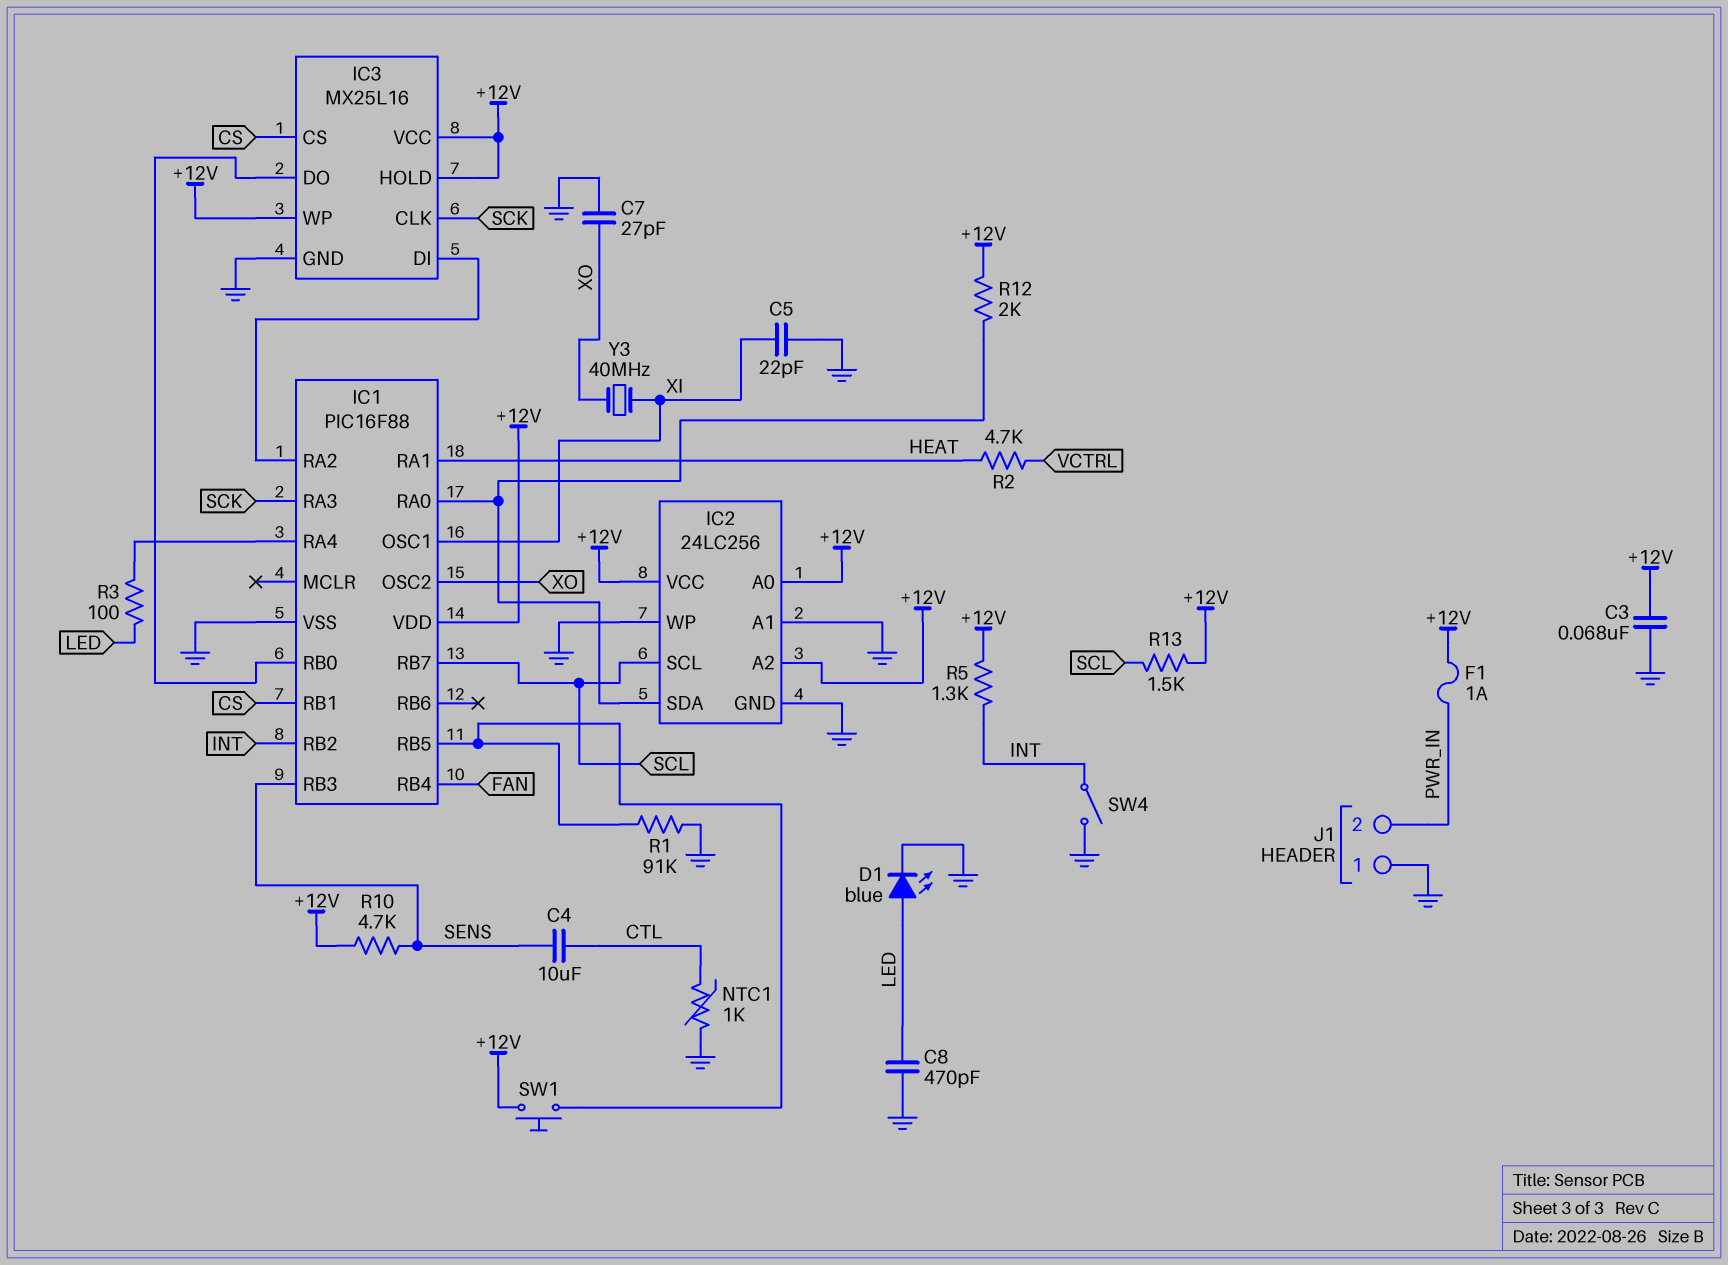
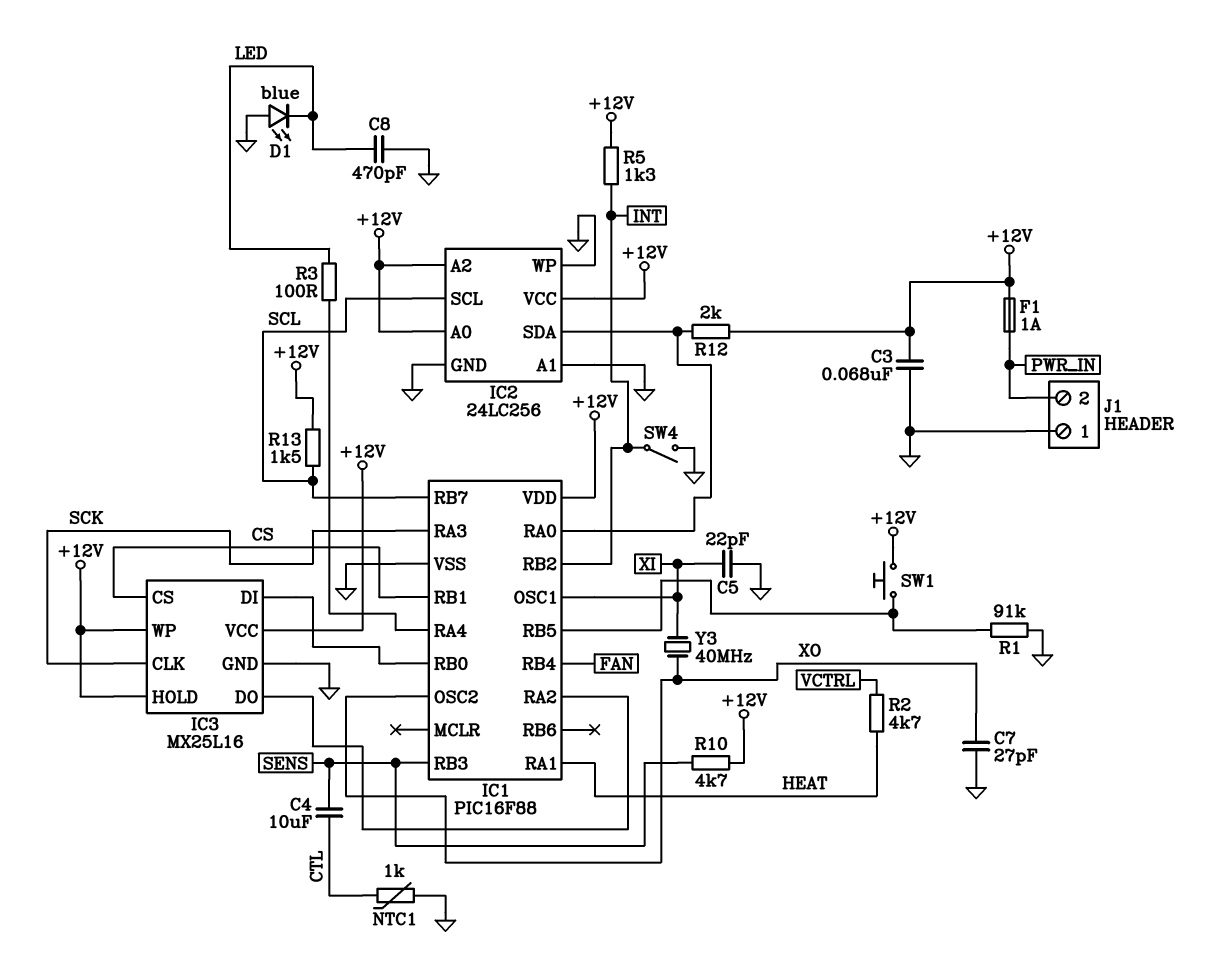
D1: LED blue (A LED, K GND) -> LED blue (A GND, K LED)
IC3 pin DI: IC1/RA2 -> IC1/RB0
IC3 pin DO: IC1/RB0 -> IC1/RA2

